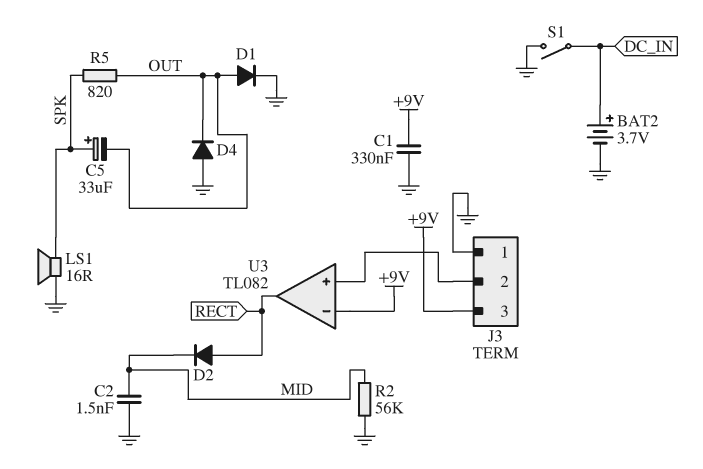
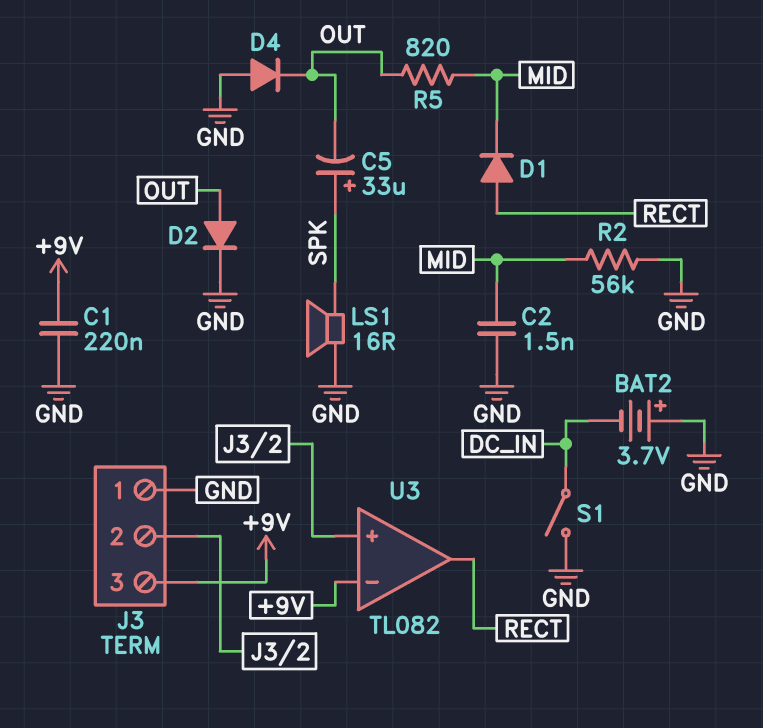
BAT2: 3.7V (plus DC_IN, minus GND) -> 3.7V (plus GND, minus DC_IN)
C1: 330nF (+9V, GND) -> 220nF (+9V, GND)
D1: diode (A OUT, K GND) -> diode (A RECT, K MID)
D2: diode (A RECT, K MID) -> diode (A OUT, K GND)
R5: 820 (OUT, SPK) -> 820 (MID, OUT)

